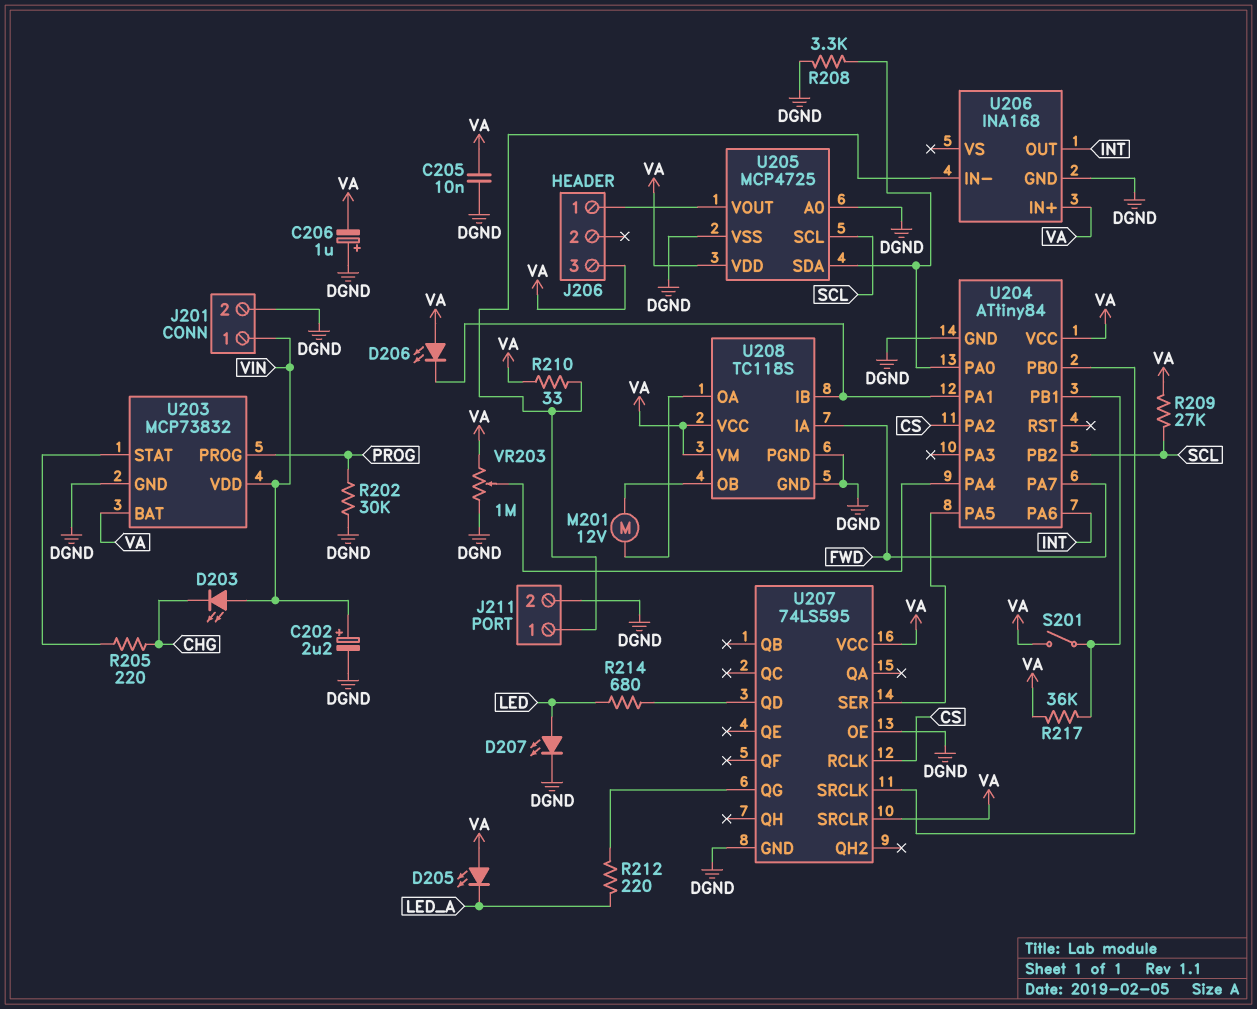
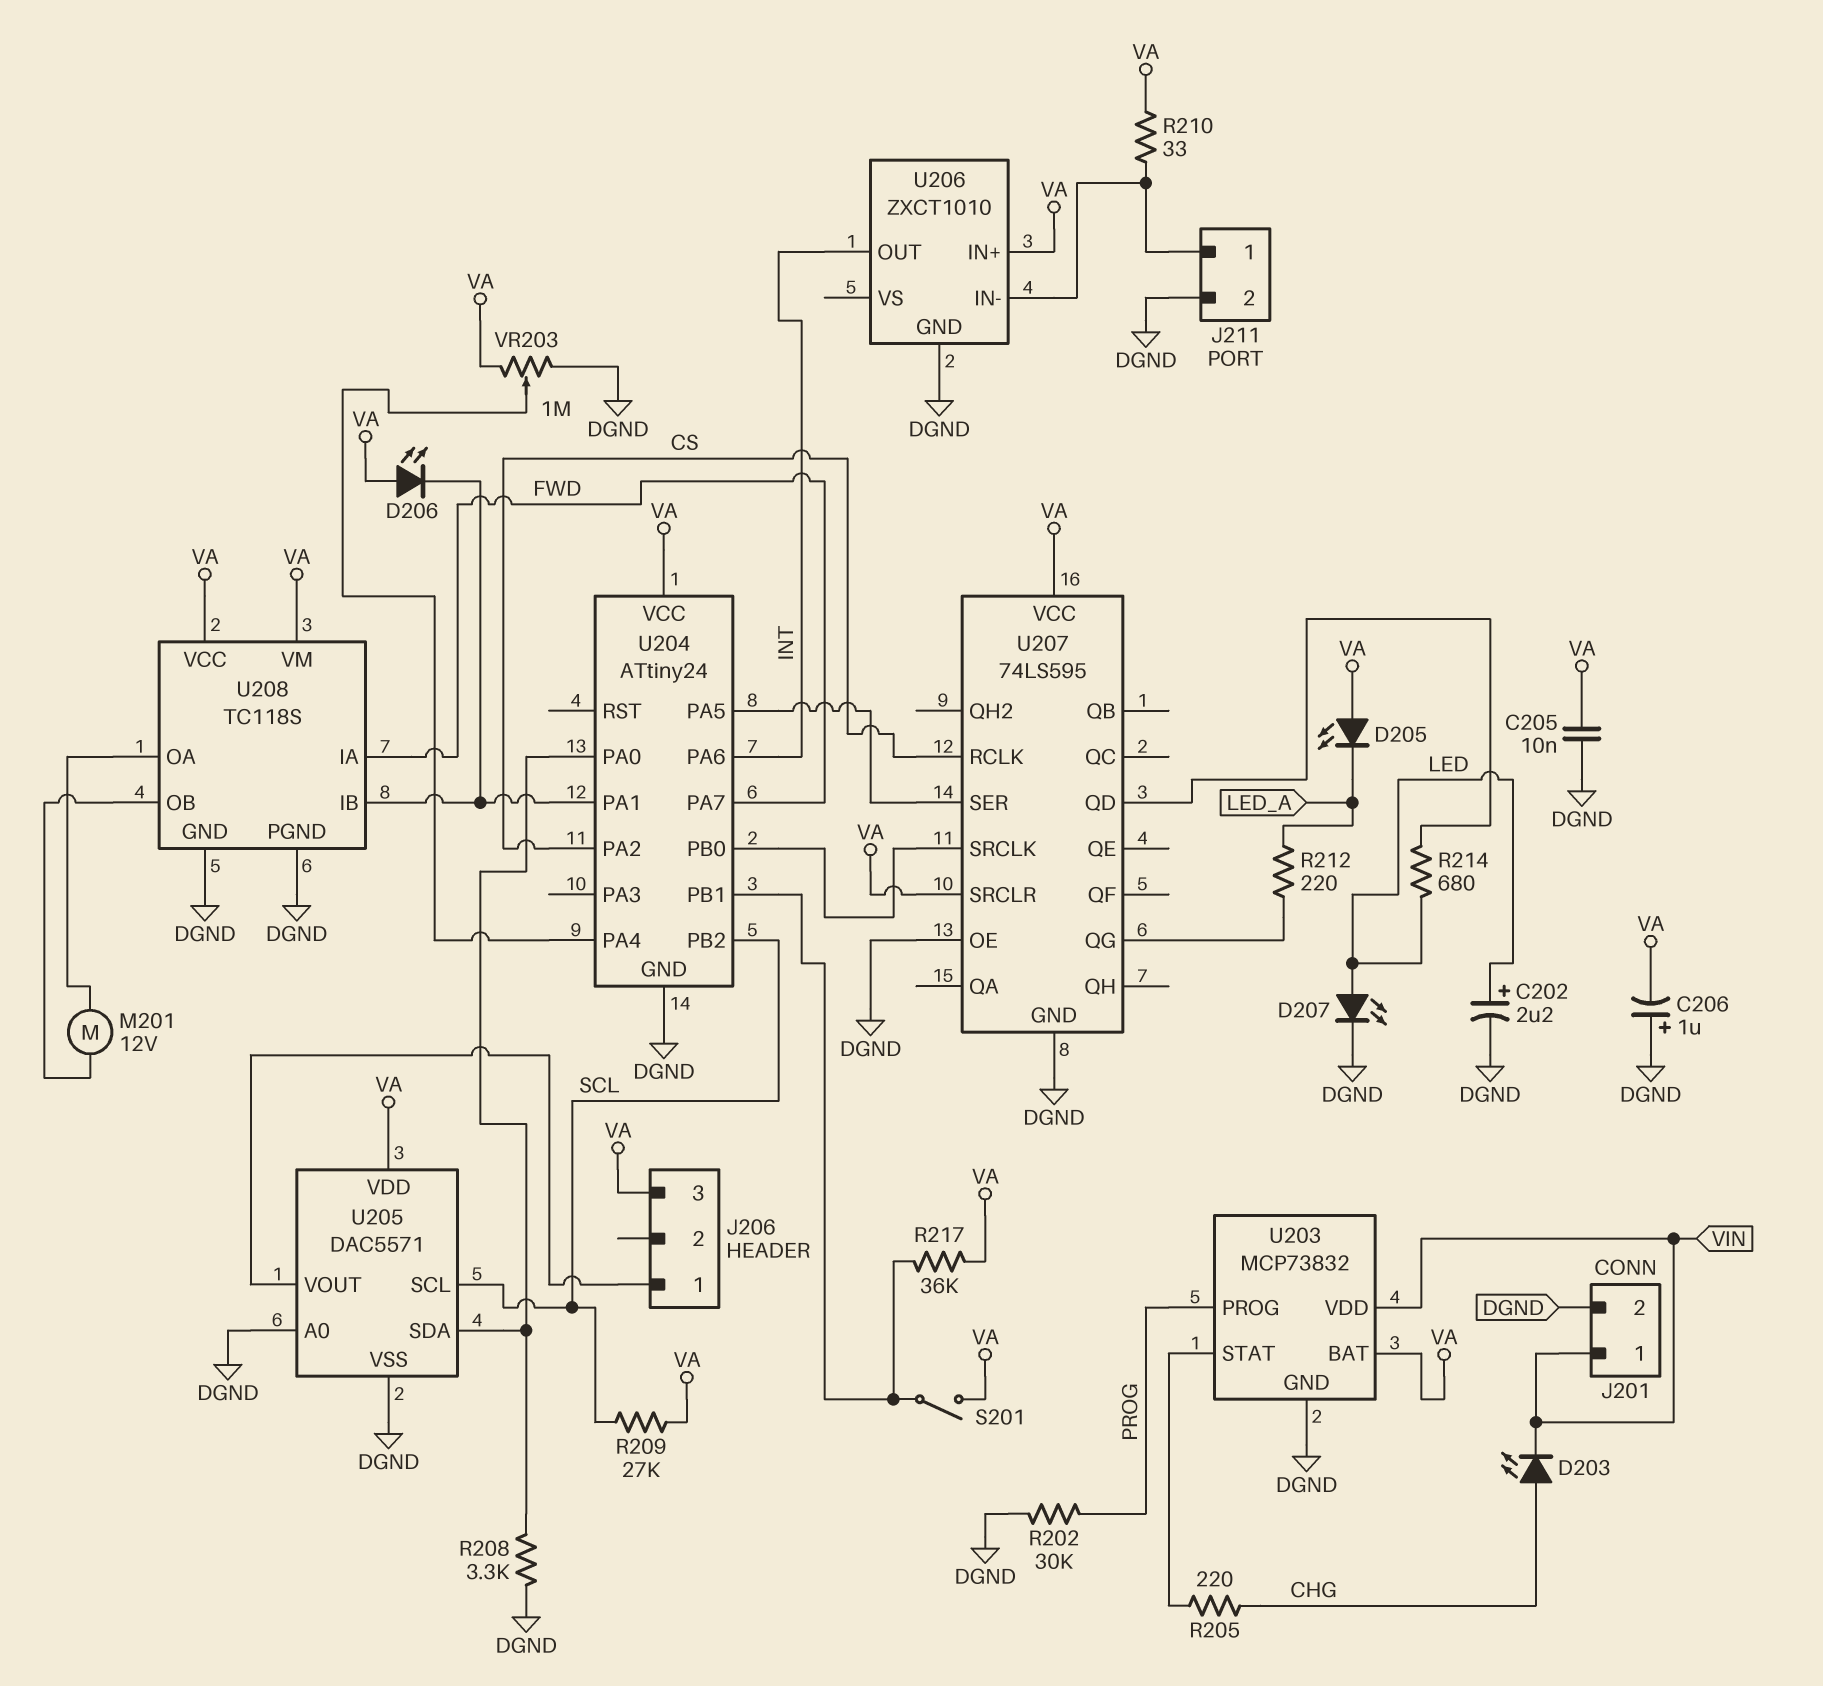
C202: 2.2uF (plus VIN, minus DGND) -> 2.2uF (plus LED, minus DGND)
D203: LED (A VIN, K CHG) -> LED (A CHG, K VIN)
U204: ATtiny84 -> ATtiny24
U205: MCP4725 -> DAC5571
U206: INA168 -> ZXCT1010

